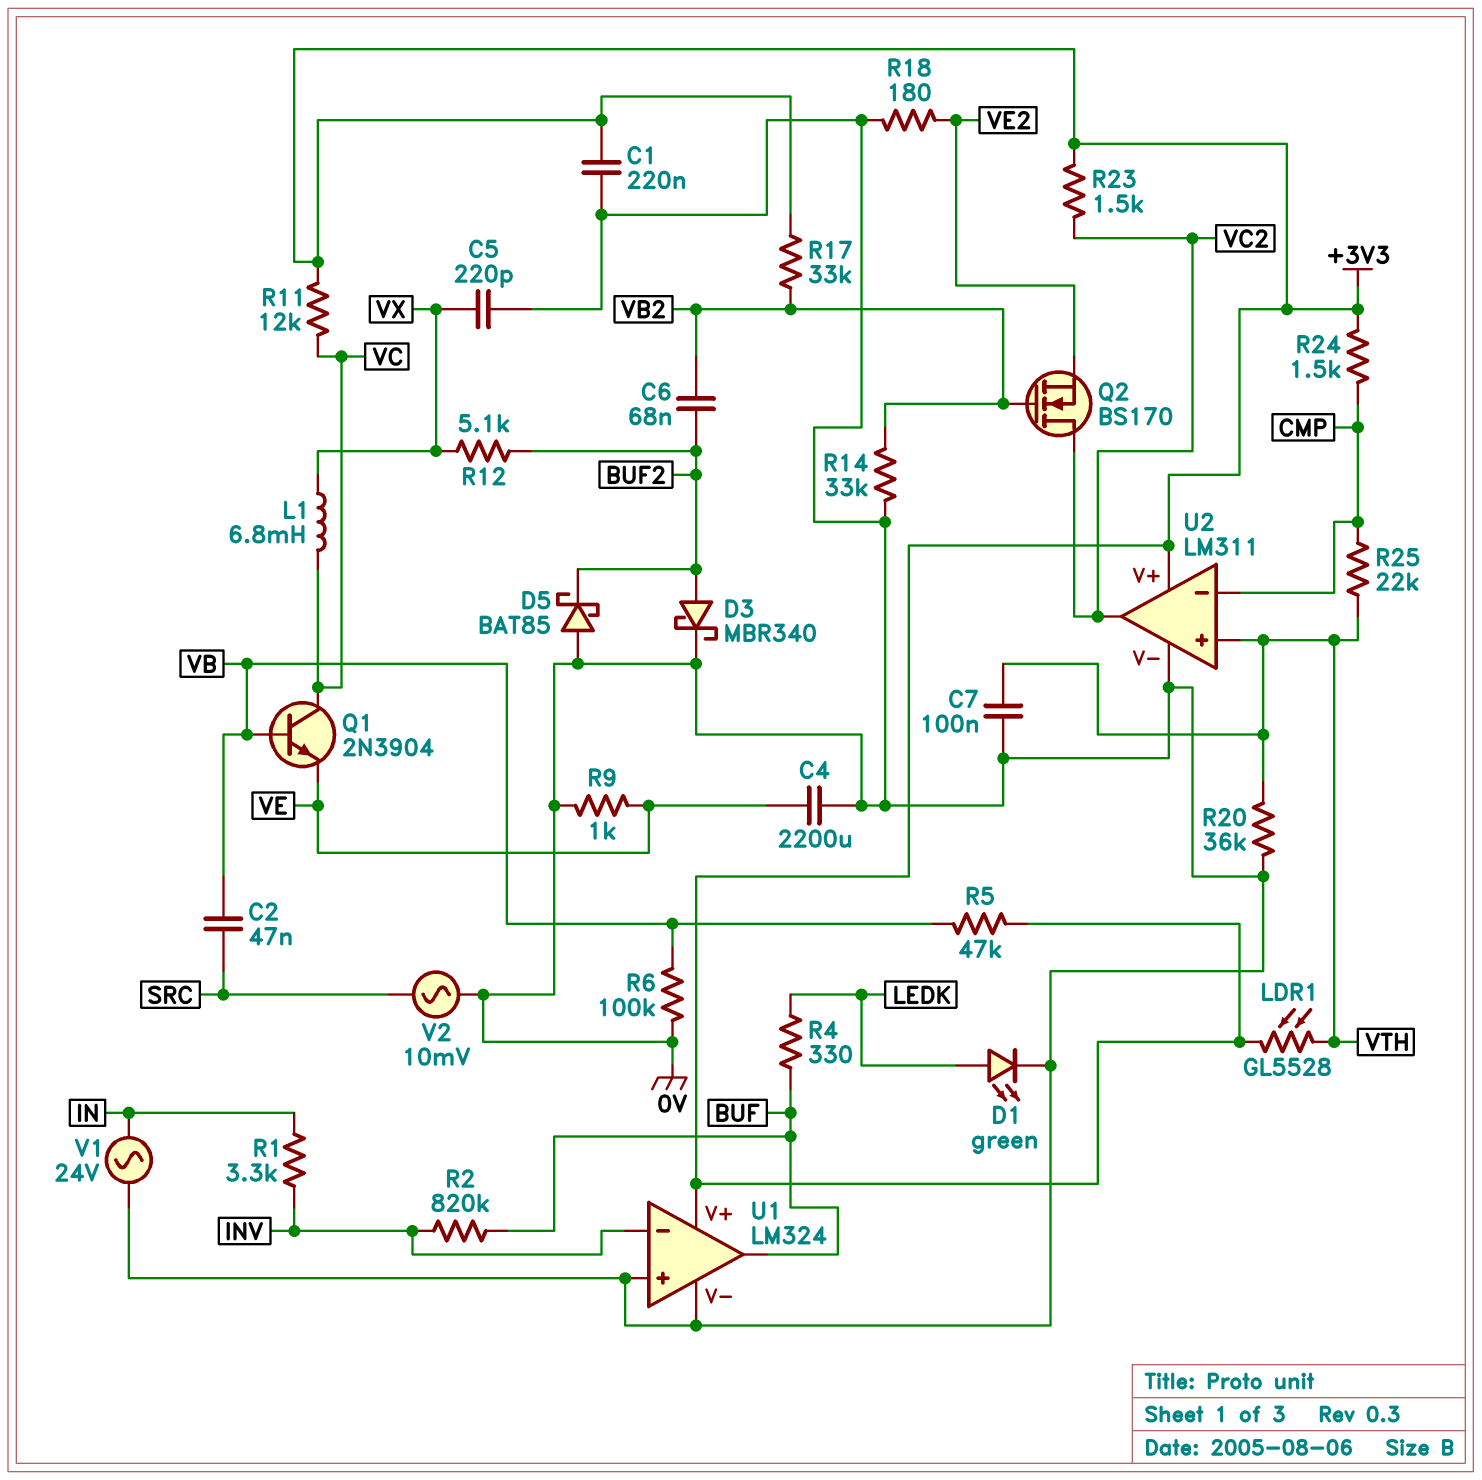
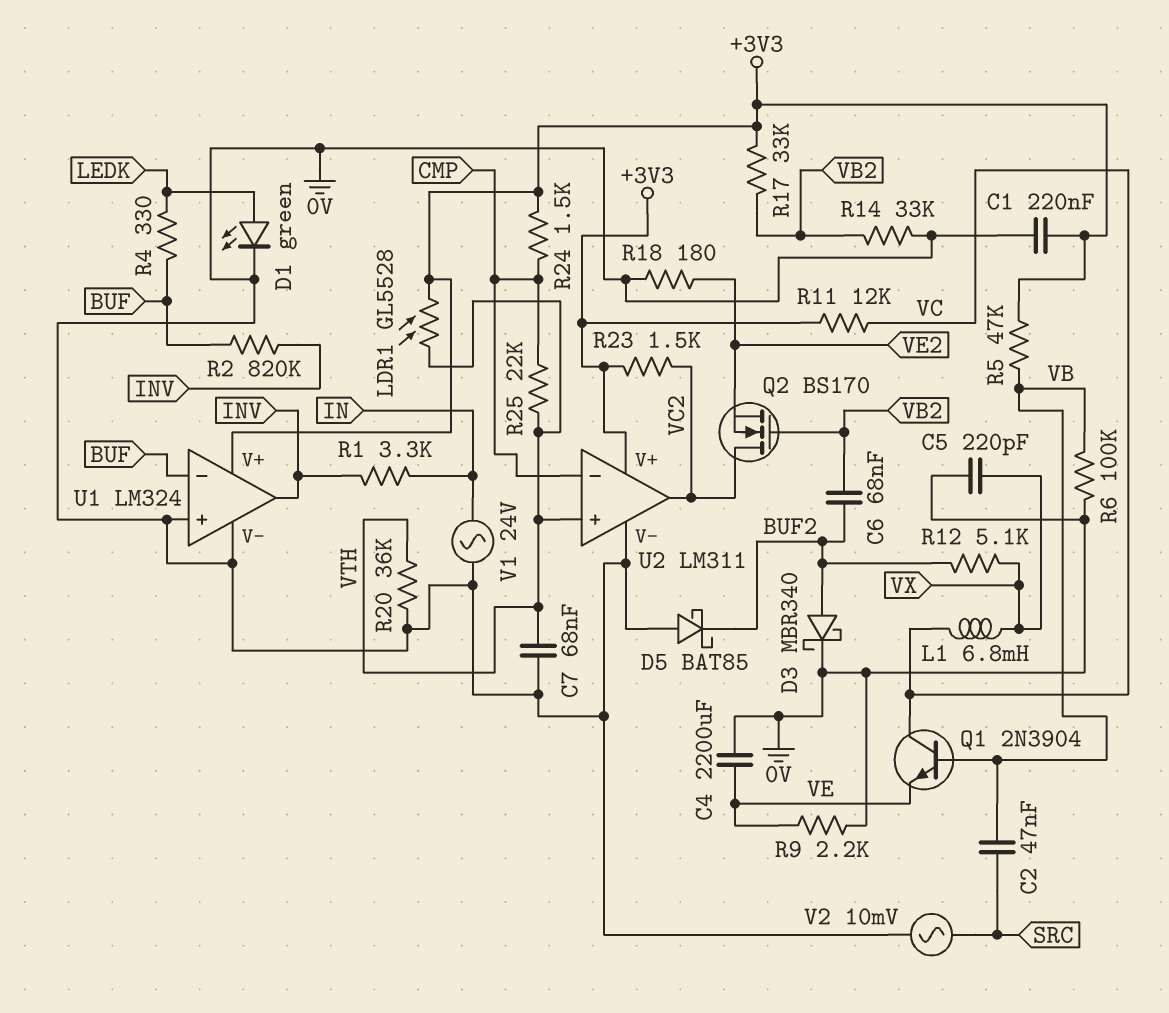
C7: 100nF (0V, VTH) -> 68nF (0V, VTH)
R9: 1k (0V, VE) -> 2.2k (0V, VE)
U1 pin in-: INV -> BUF
U1 pin out: BUF -> INV

